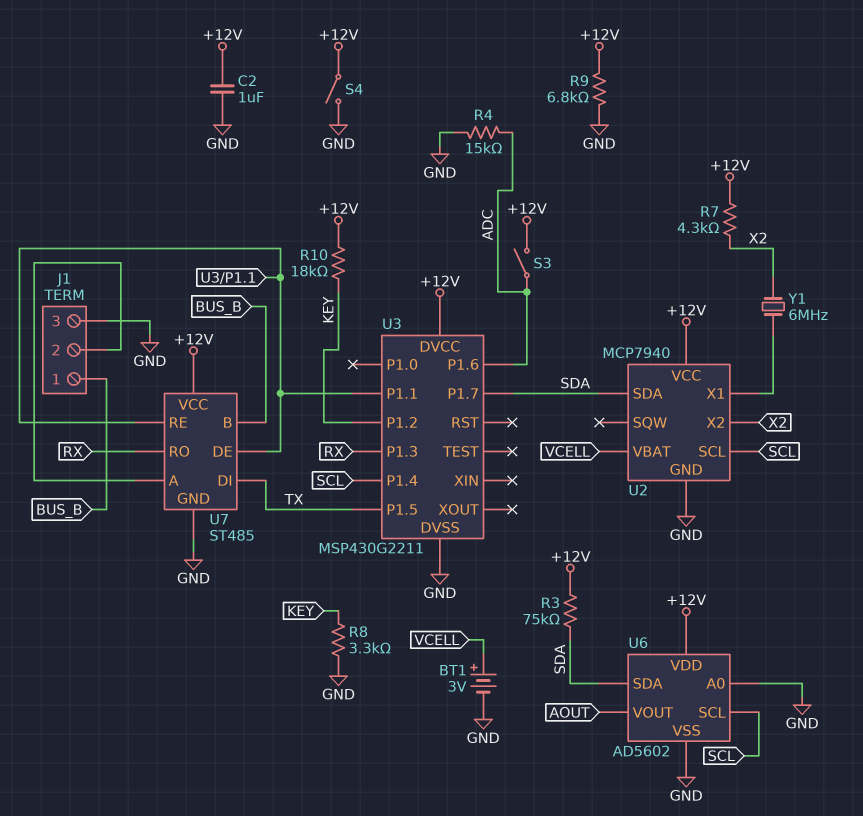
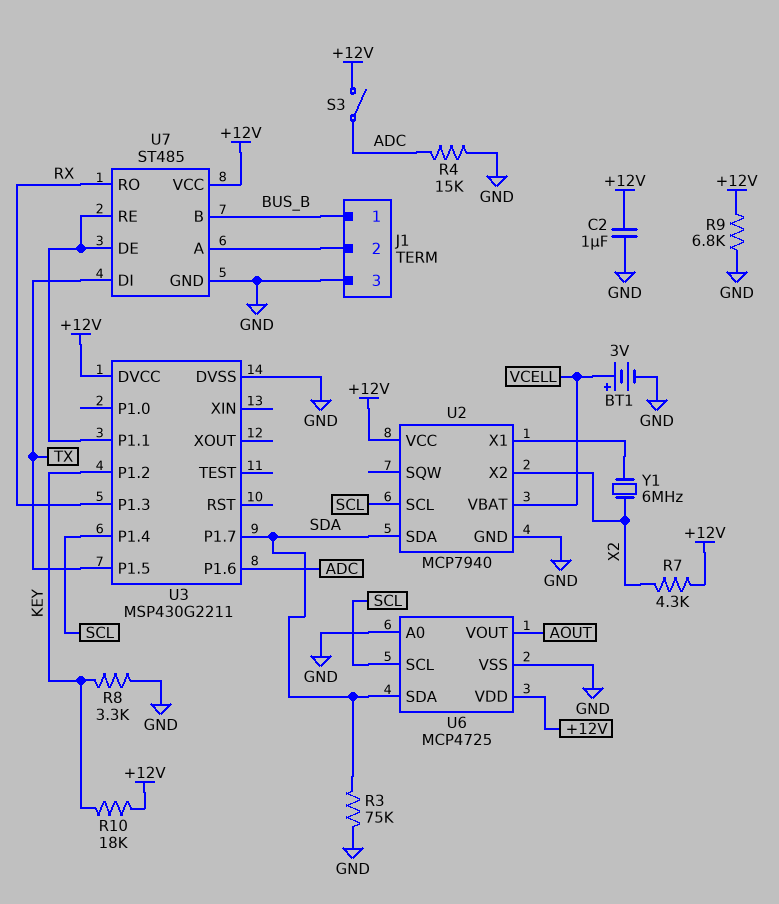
R3: 75k (+12V, SDA) -> 75k (GND, SDA)
S4: switch (+12V, GND) -> none
U6: AD5602 -> MCP4725

